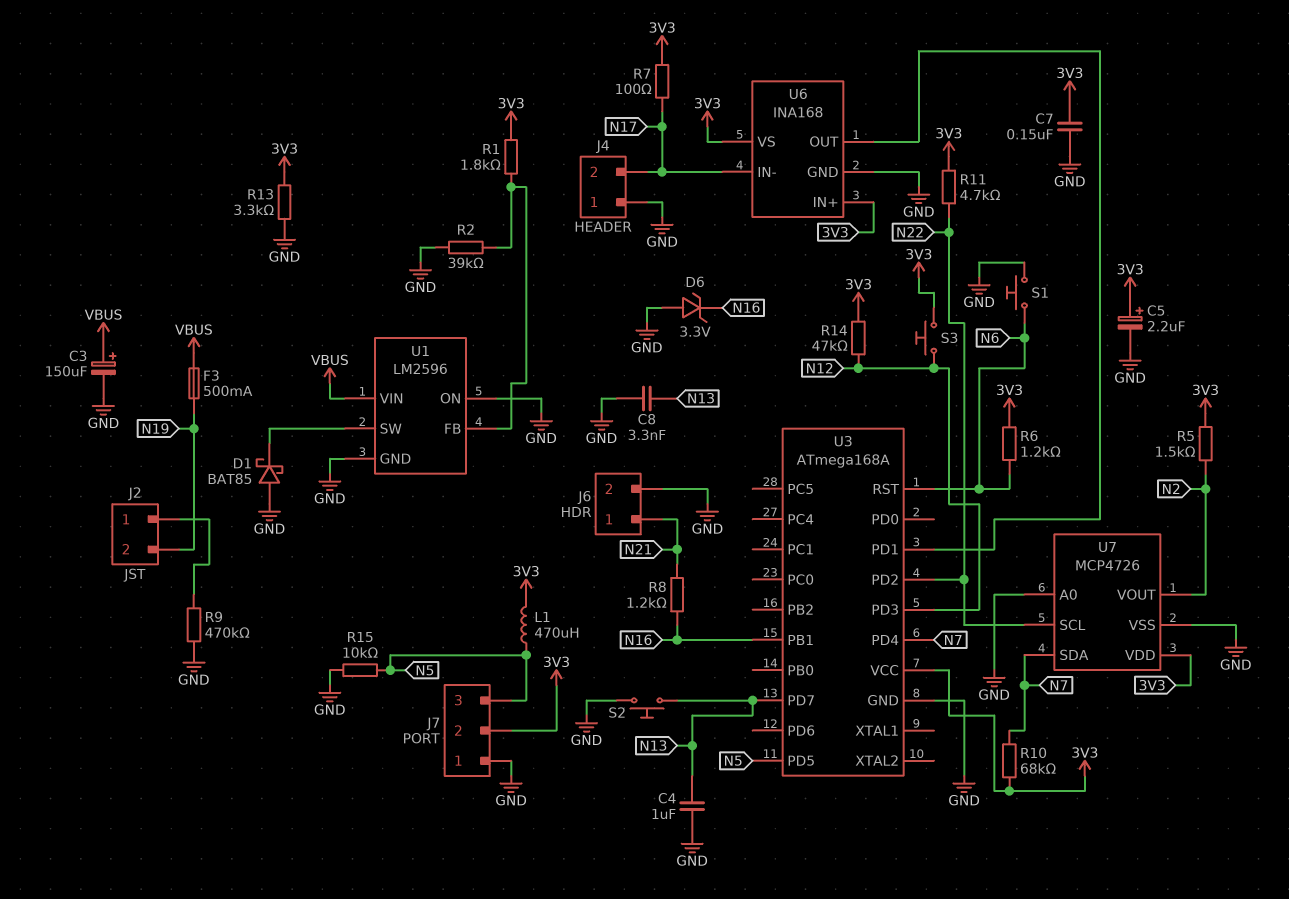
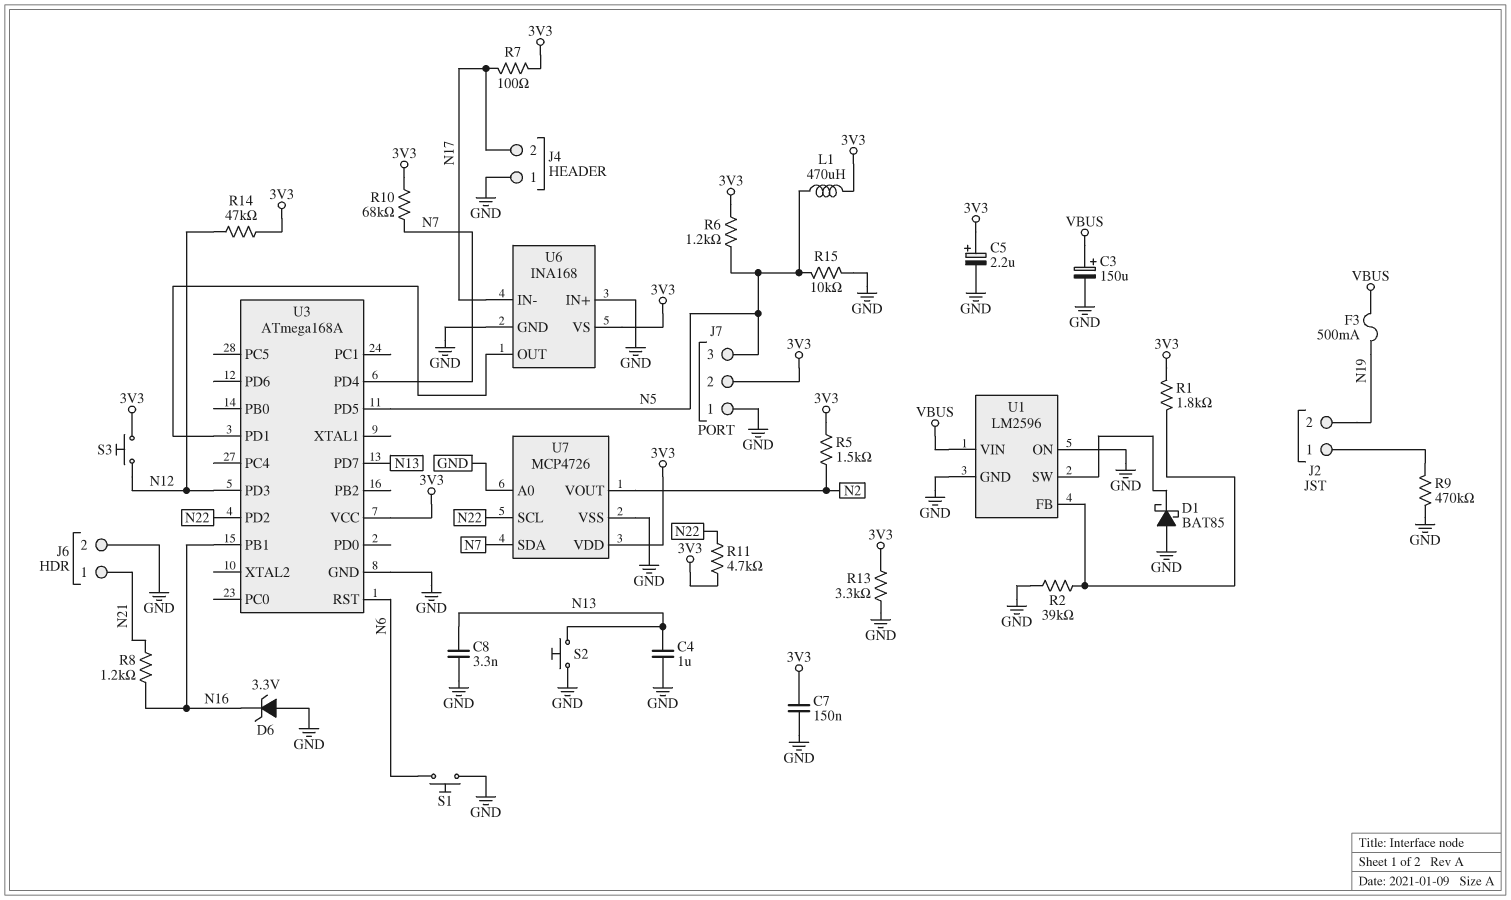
R6: 1.2k (3V3, N6) -> 1.2k (3V3, N5)
U6 pin IN+: 3V3 -> GND

